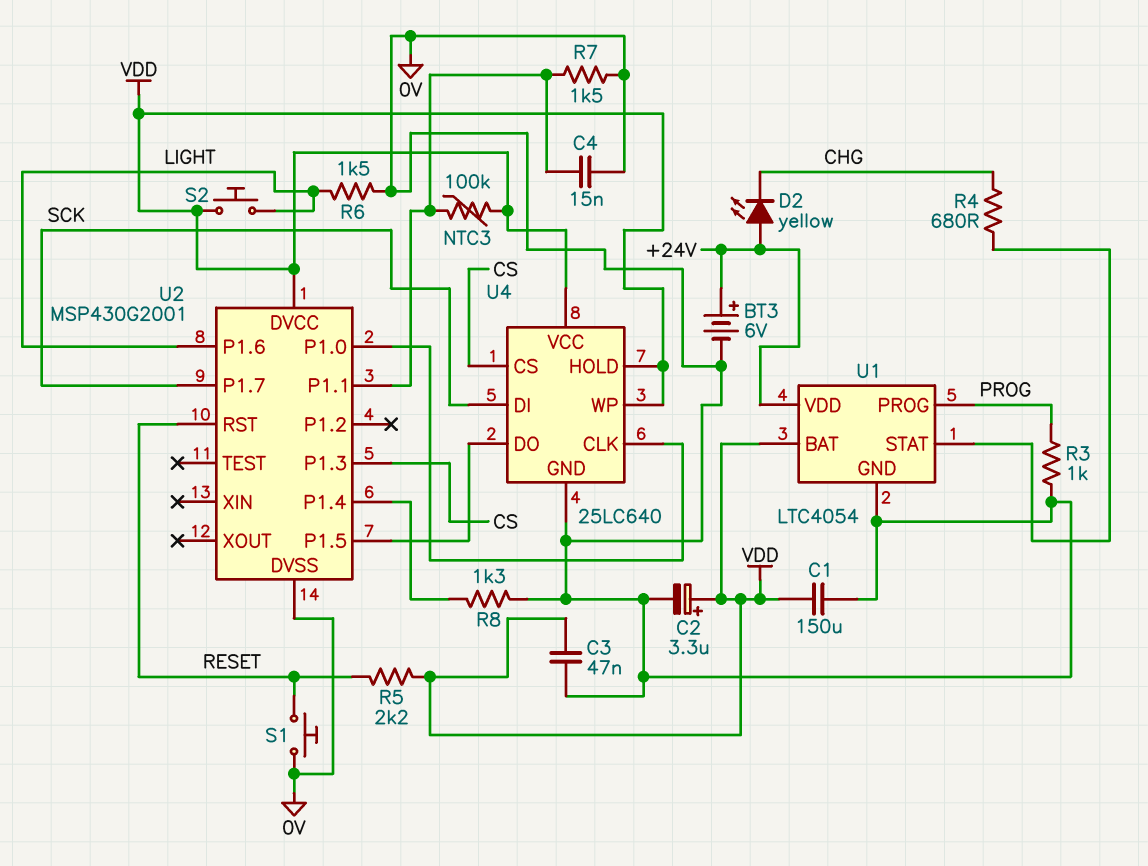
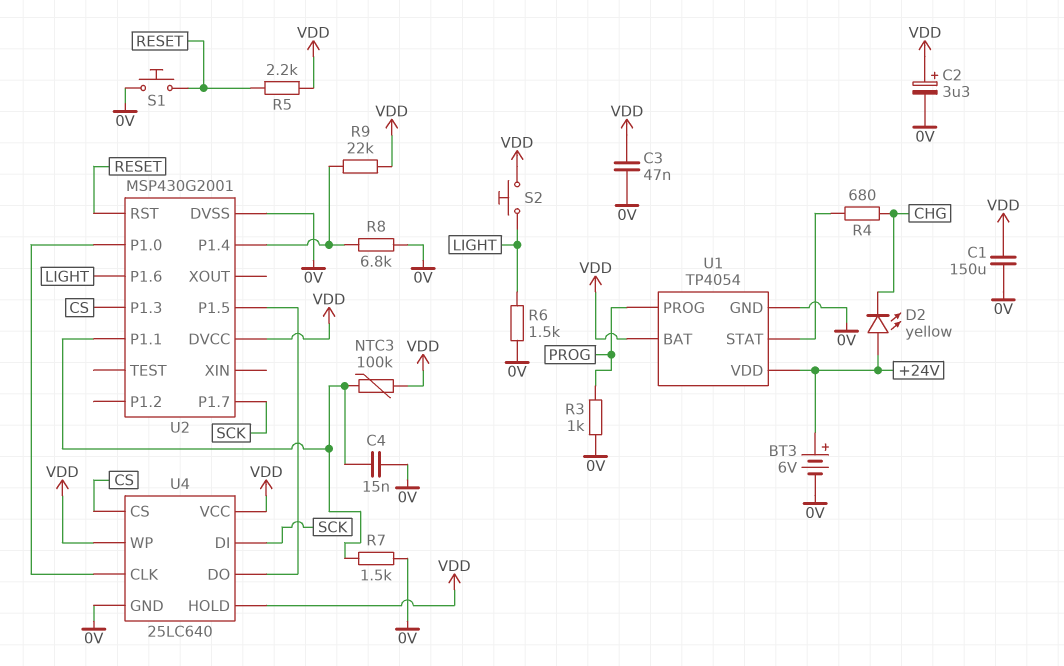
R8: 1.3k (0V, U2/P1.4) -> 6.8k (0V, U2/P1.4)
R9: none -> 22k (U2/P1.4, VDD)
U1: LTC4054 -> TP4054

